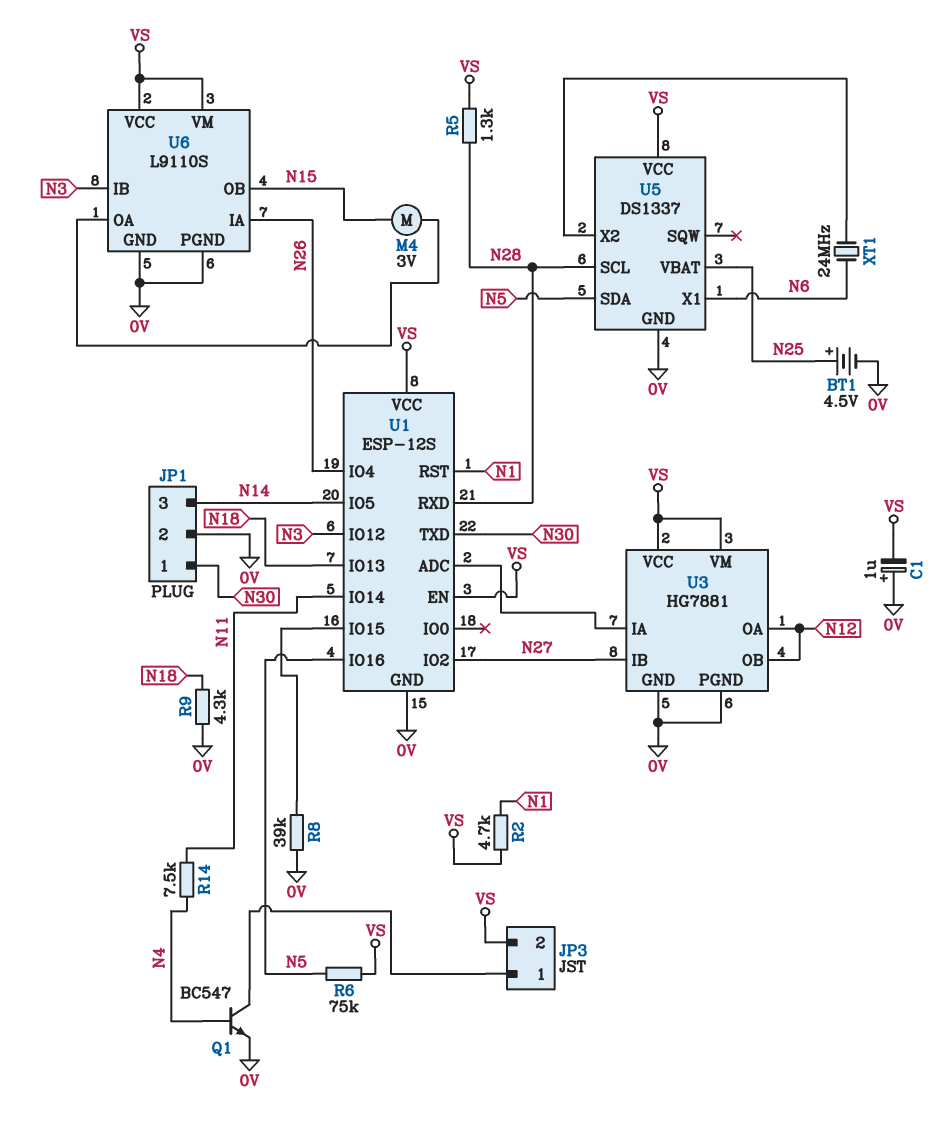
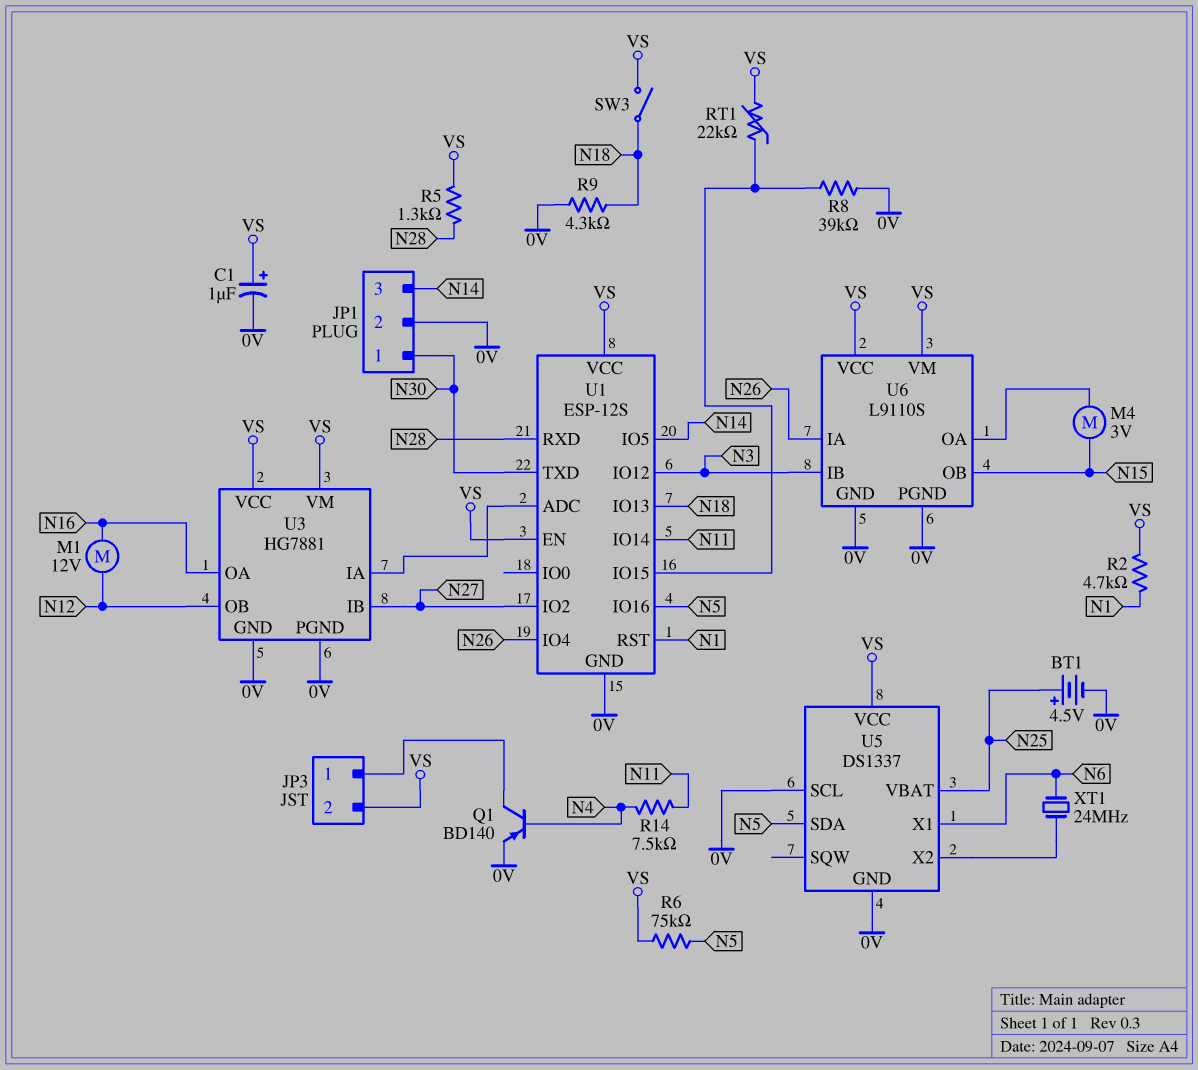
C1: 1uF (plus 0V, minus VS) -> 1uF (plus VS, minus 0V)
M1: none -> motor 12V (N12, N16)
Q1: NPN BC547 (B N4, C JP3/1, E 0V) -> PNP BD140 (B N4, C JP3/1, E 0V)
RT1: none -> 22k (U1/IO15, VS)
SW3: none -> switch (N18, VS)
U3 pin OA: N12 -> N16
U5 pin SCL: N28 -> 0V

